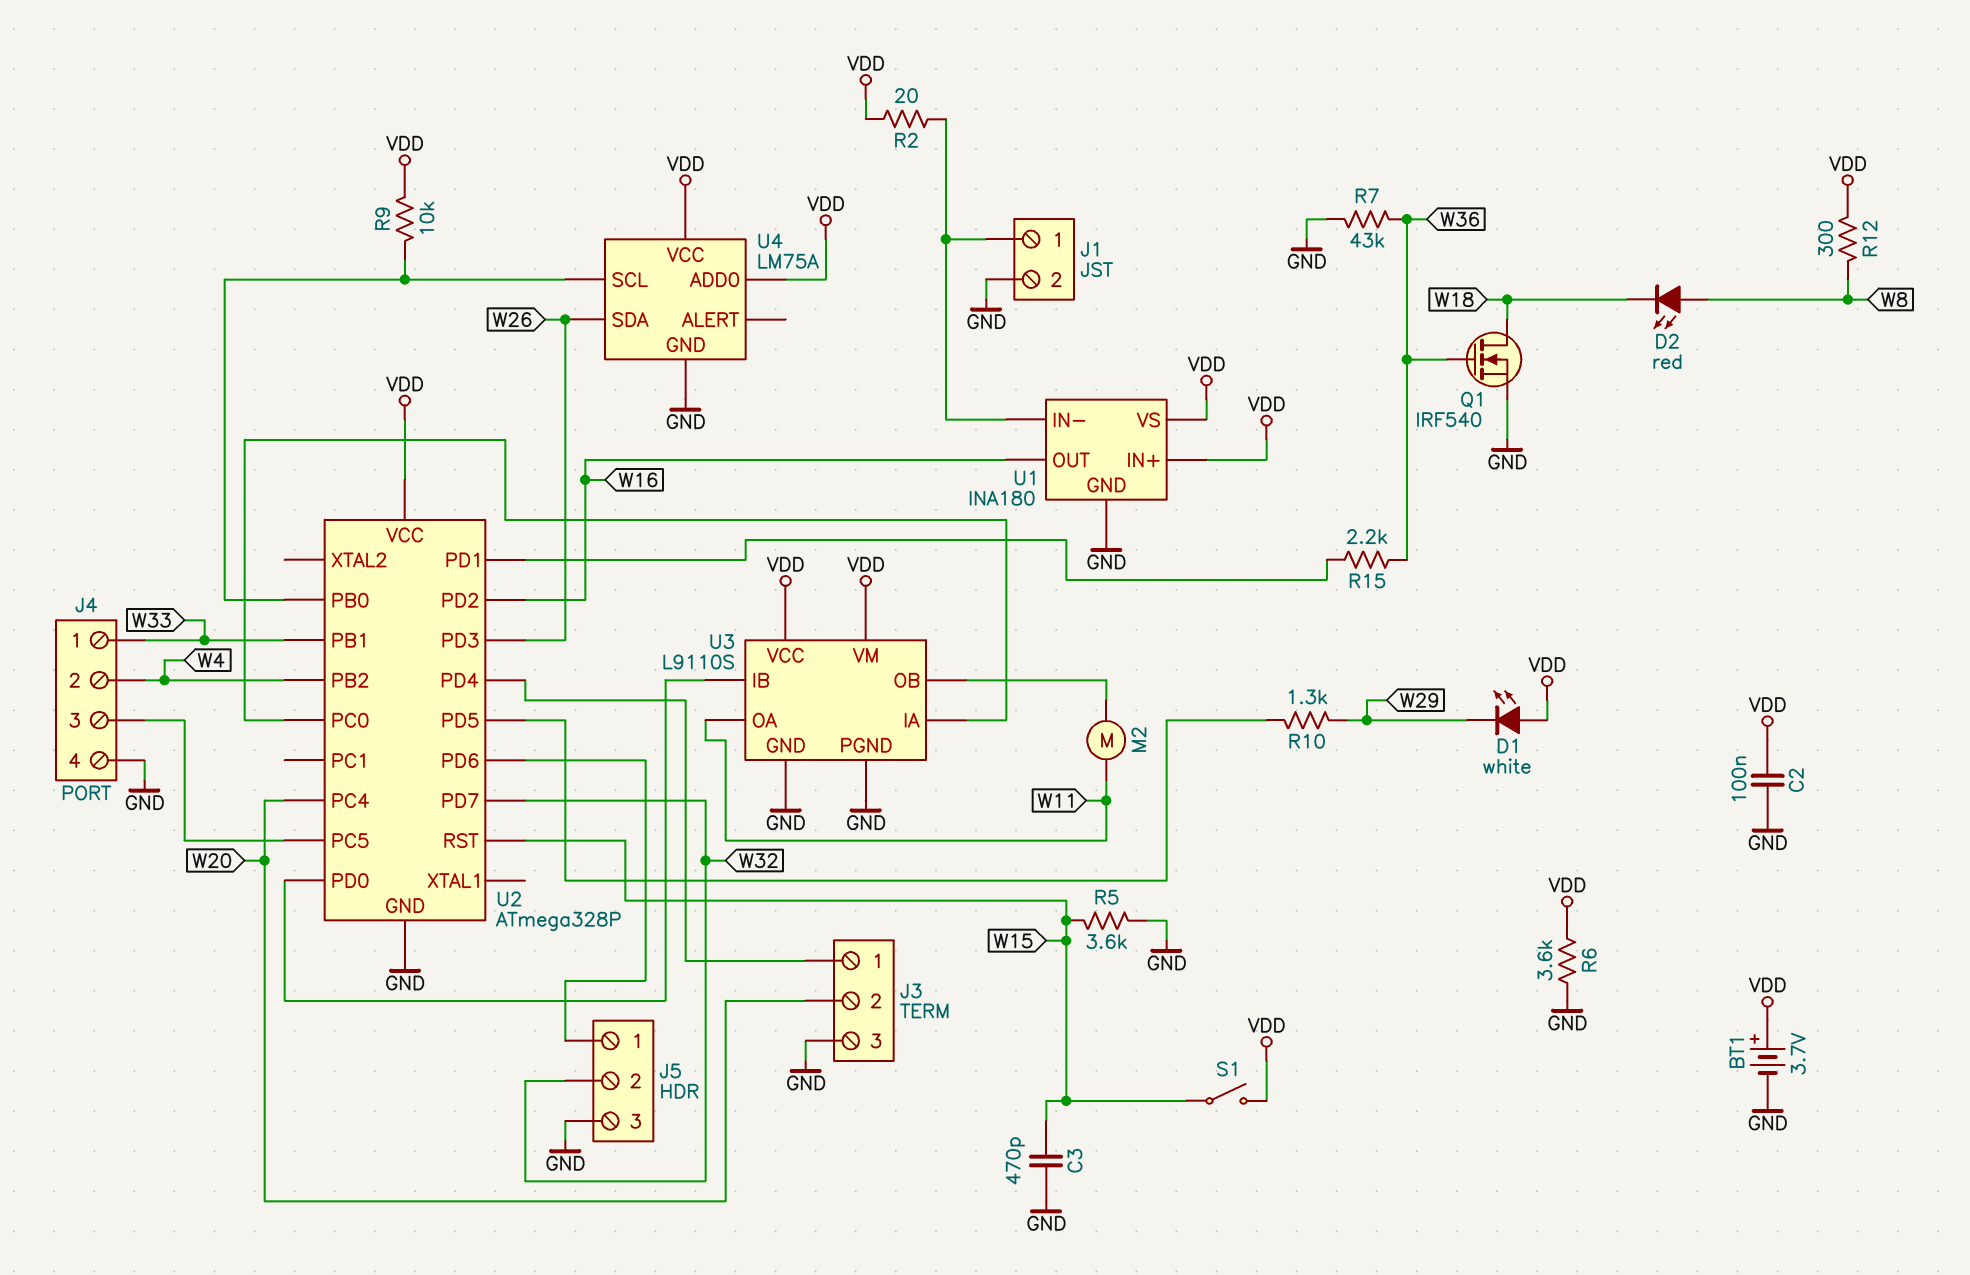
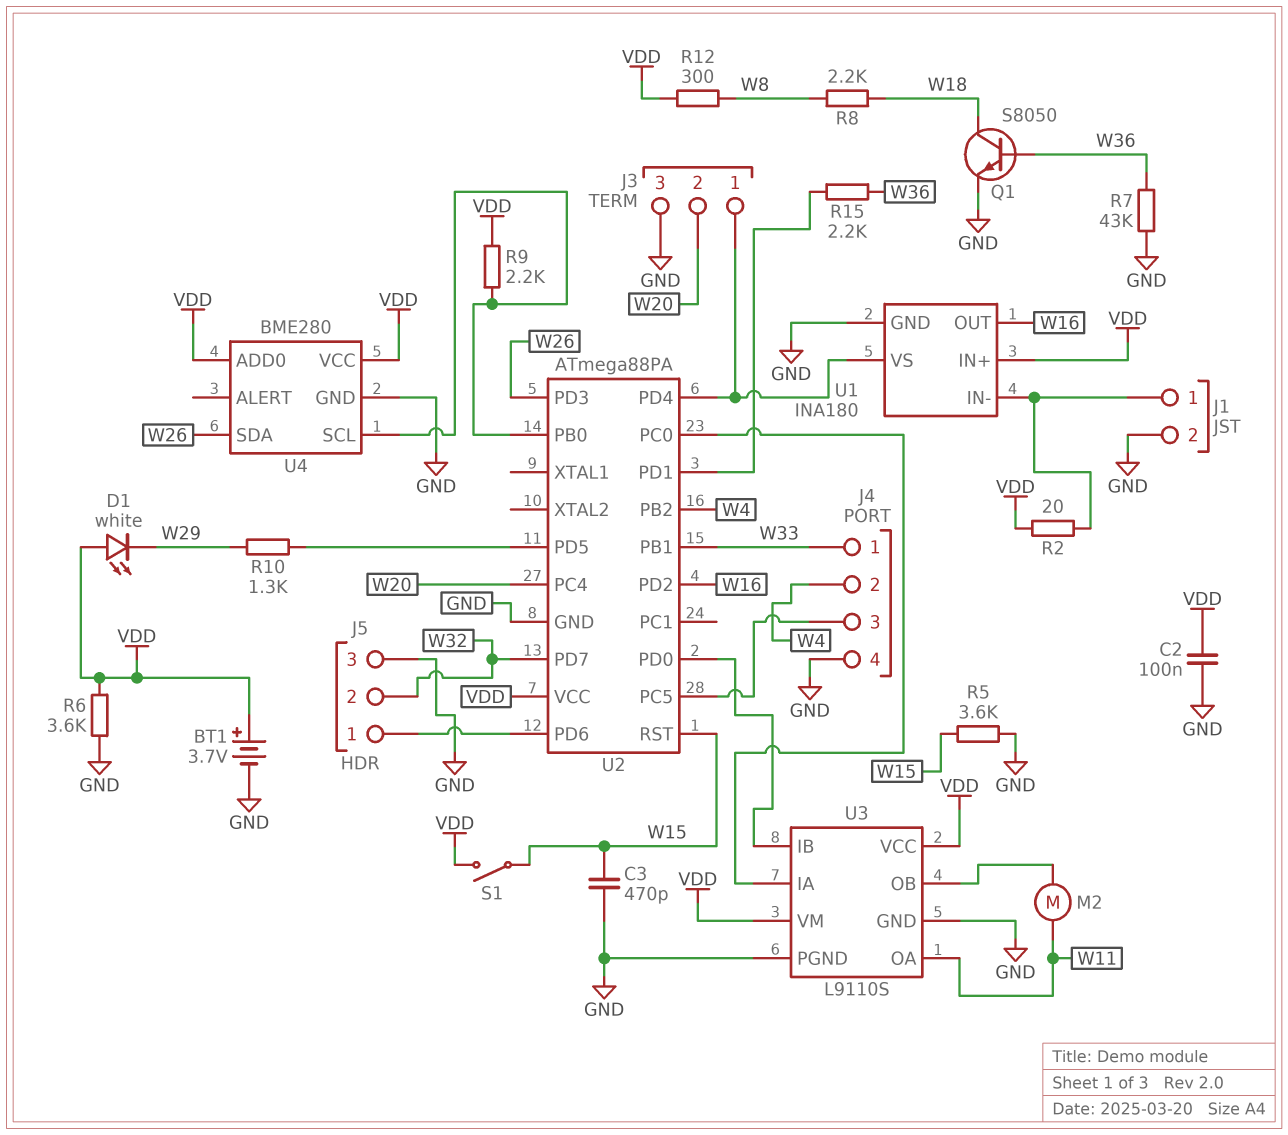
D2: LED red (A W8, K W18) -> none
Q1: NMOS IRF540 (G W36, D W18, S GND) -> NPN S8050 (B W36, C W18, E GND)
R8: none -> 2.2k (W8, W18)
R9: 10k (U2/PB0, VDD) -> 2.2k (U2/PB0, VDD)
U1 pin VS: VDD -> J3/1
U2: ATmega328P -> ATmega88PA
U4: LM75A -> BME280

